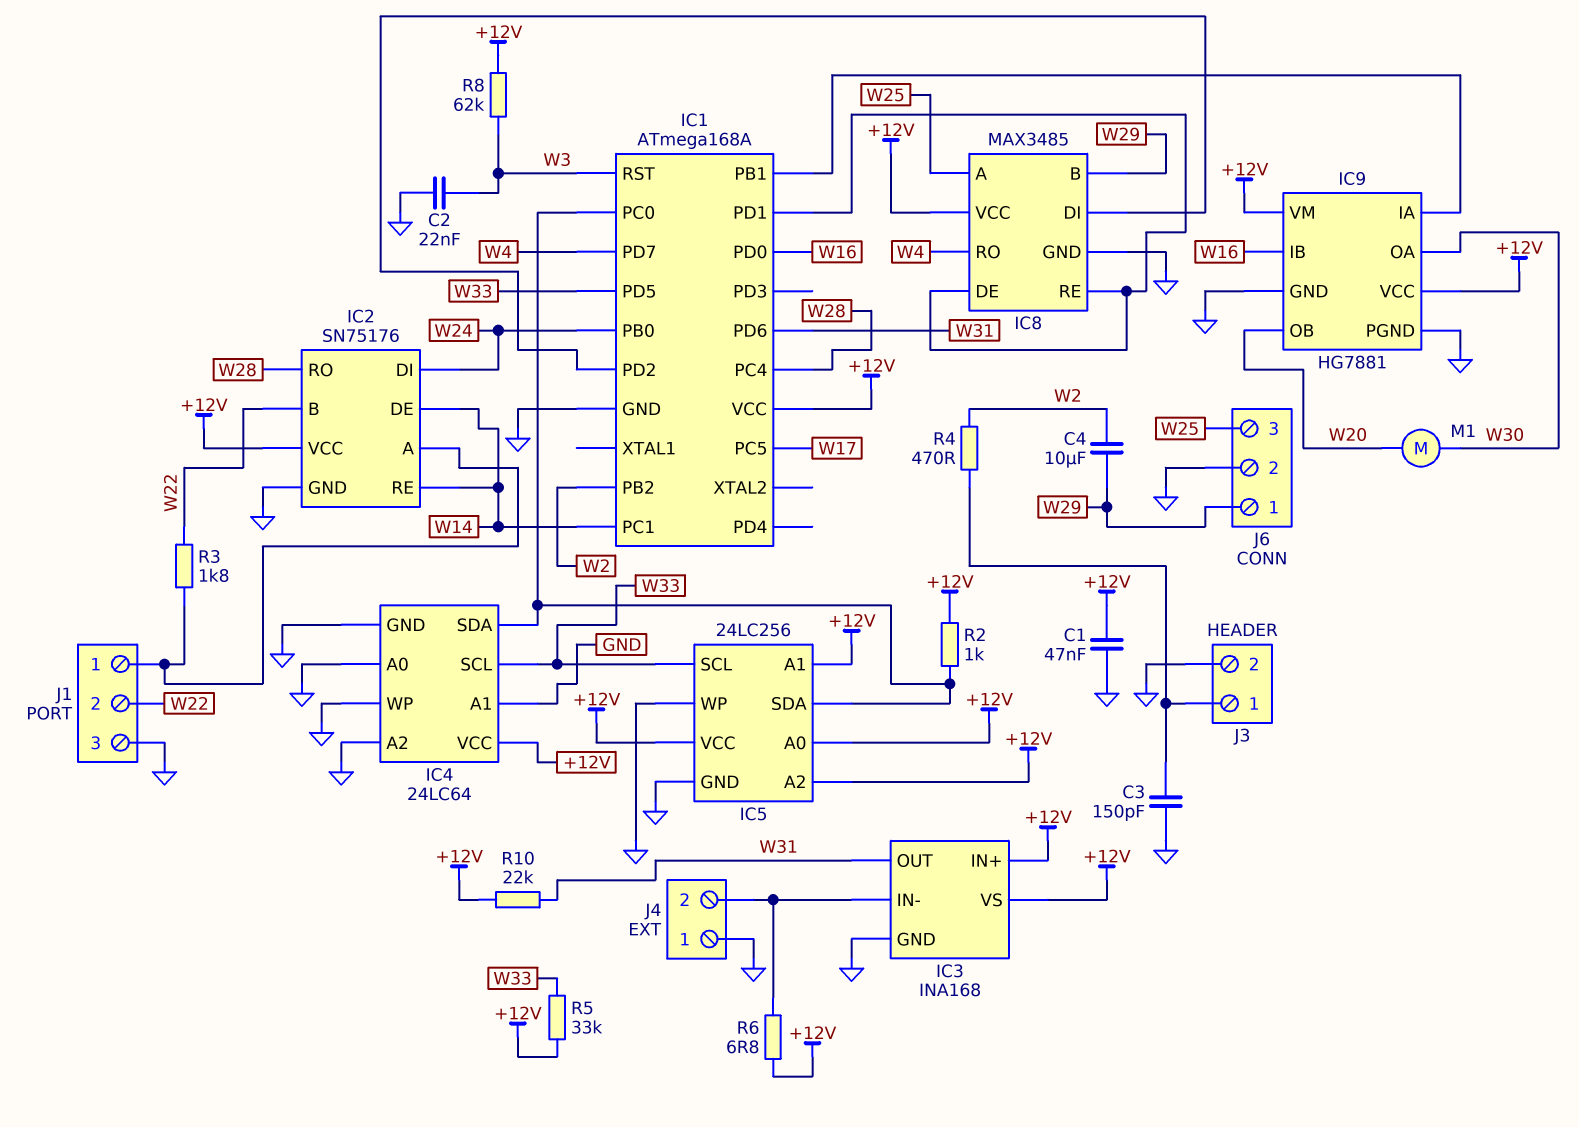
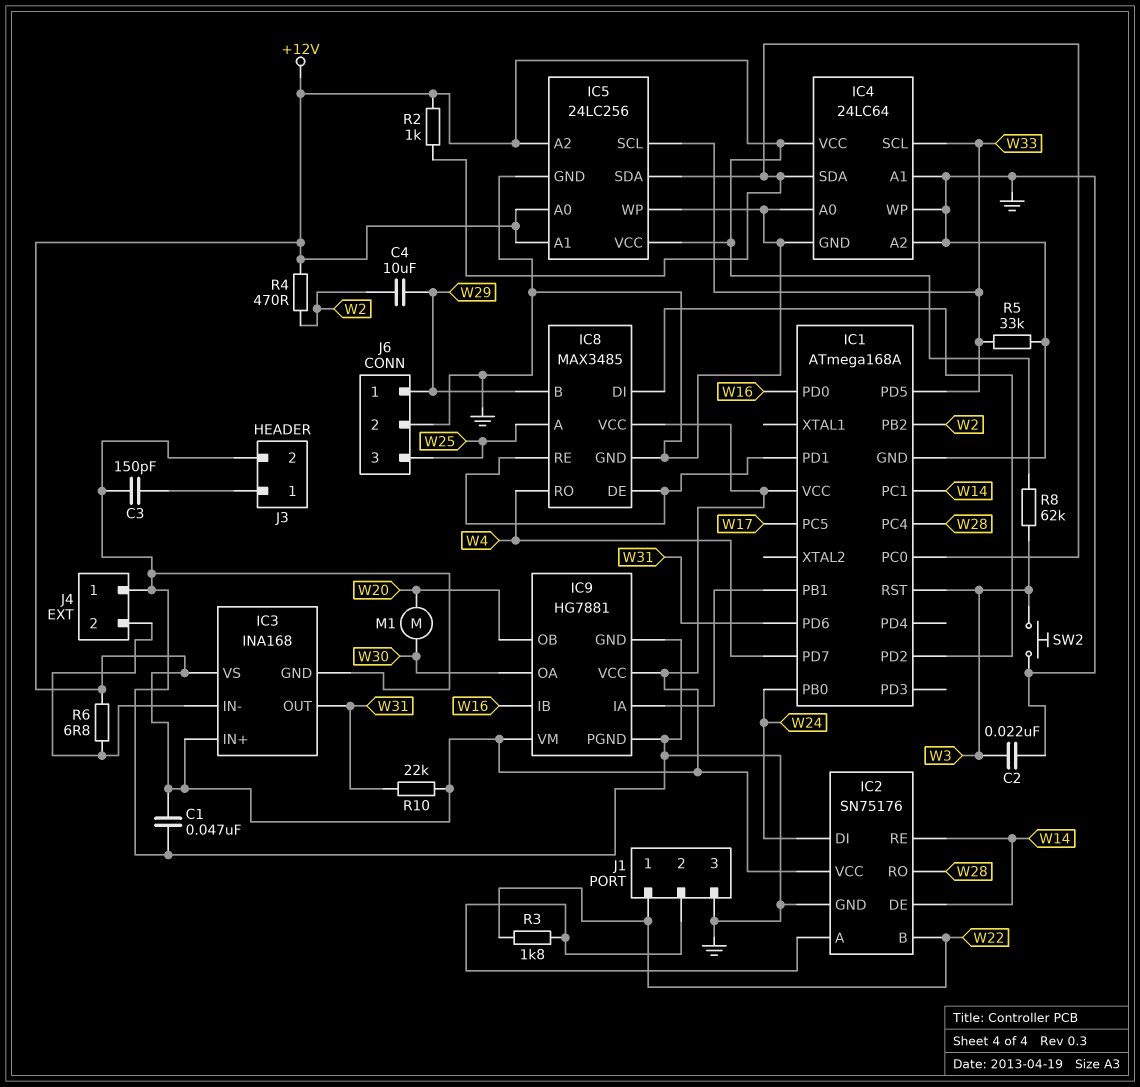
J1 pin 1: IC2/A -> W22
J1 pin 2: W22 -> IC2/A
R4: 470 (J3/1, W2) -> 470 (+12V, W2)
R5: 33k (+12V, W33) -> 33k (GND, W33)
SW2: none -> button (GND, W3)

